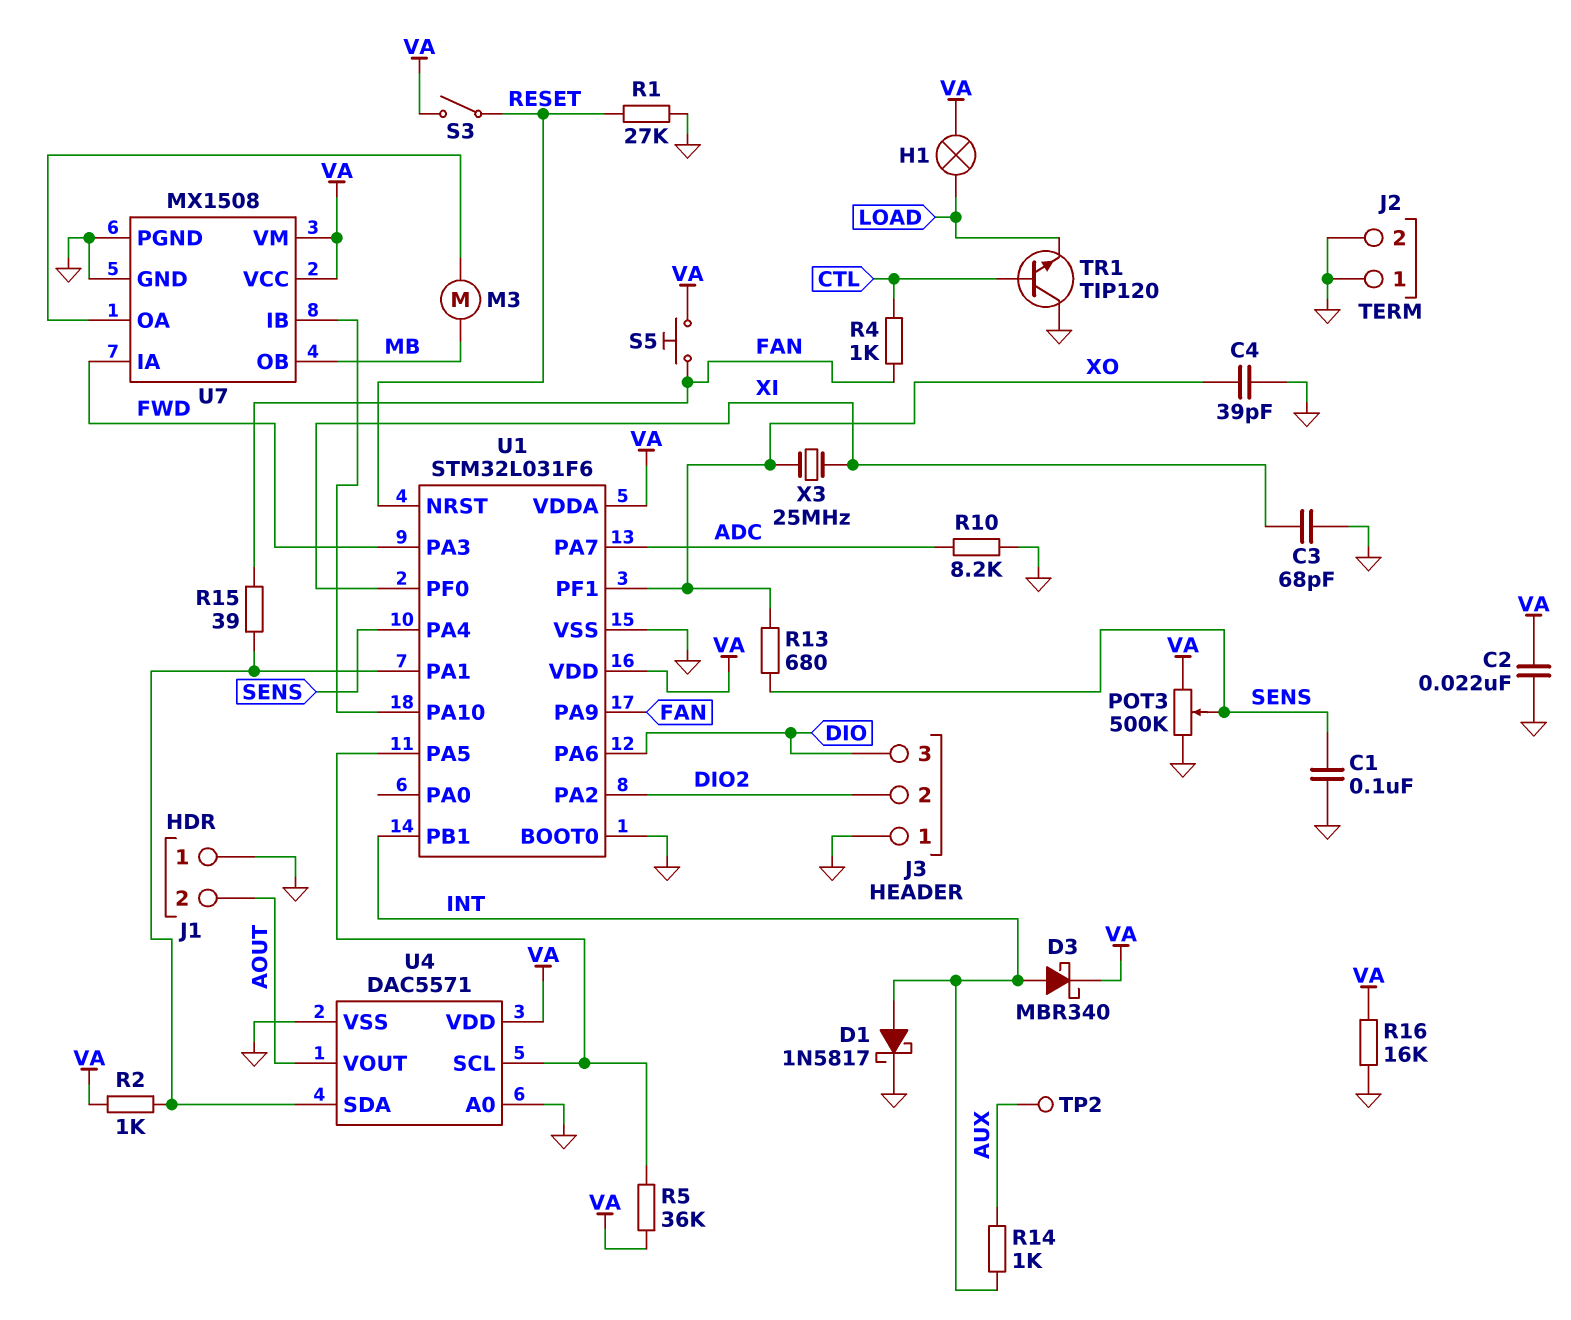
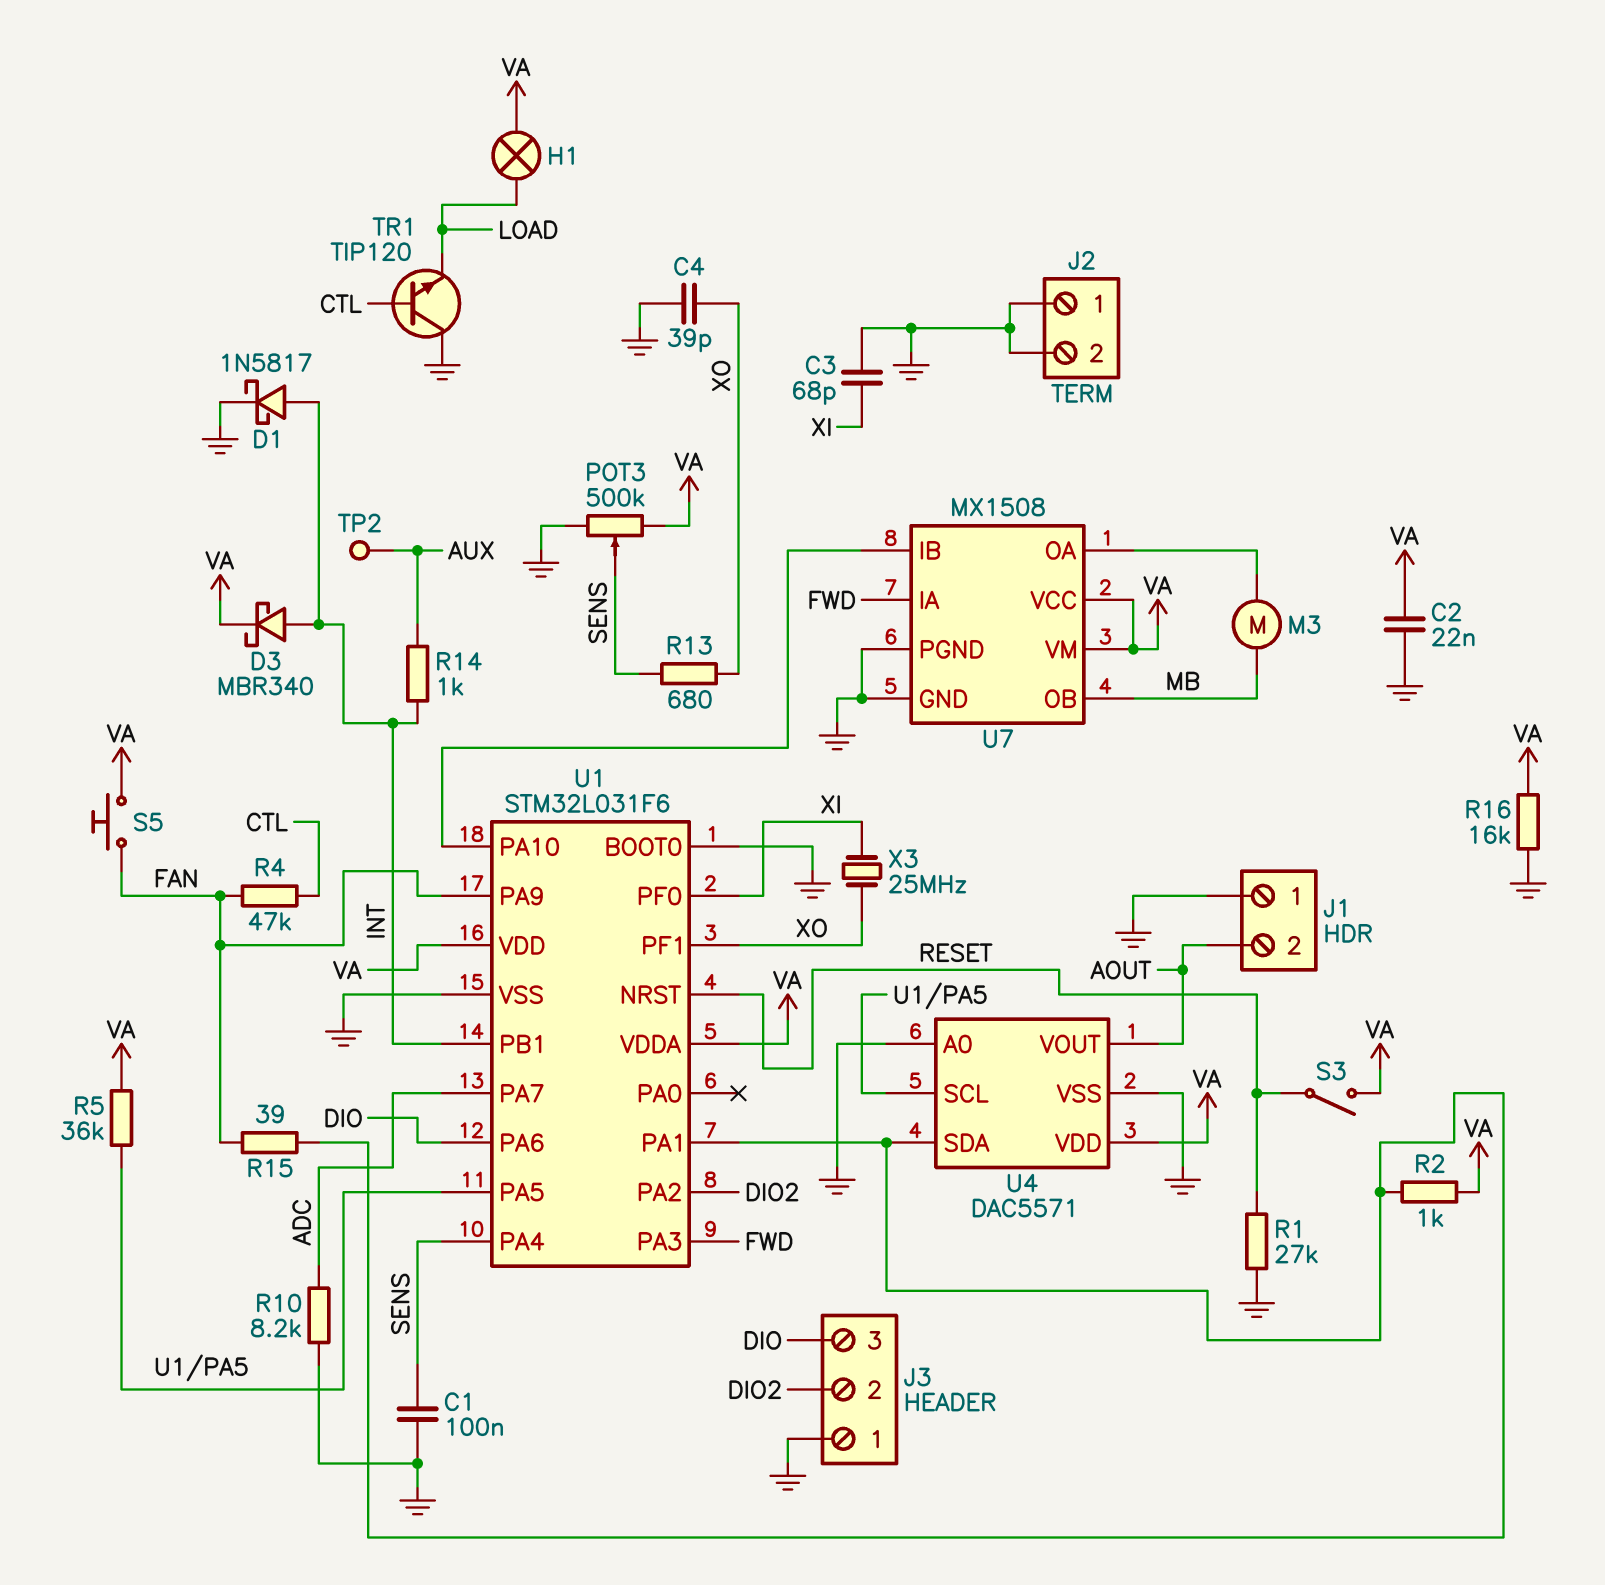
R4: 1k (CTL, FAN) -> 47k (CTL, FAN)

